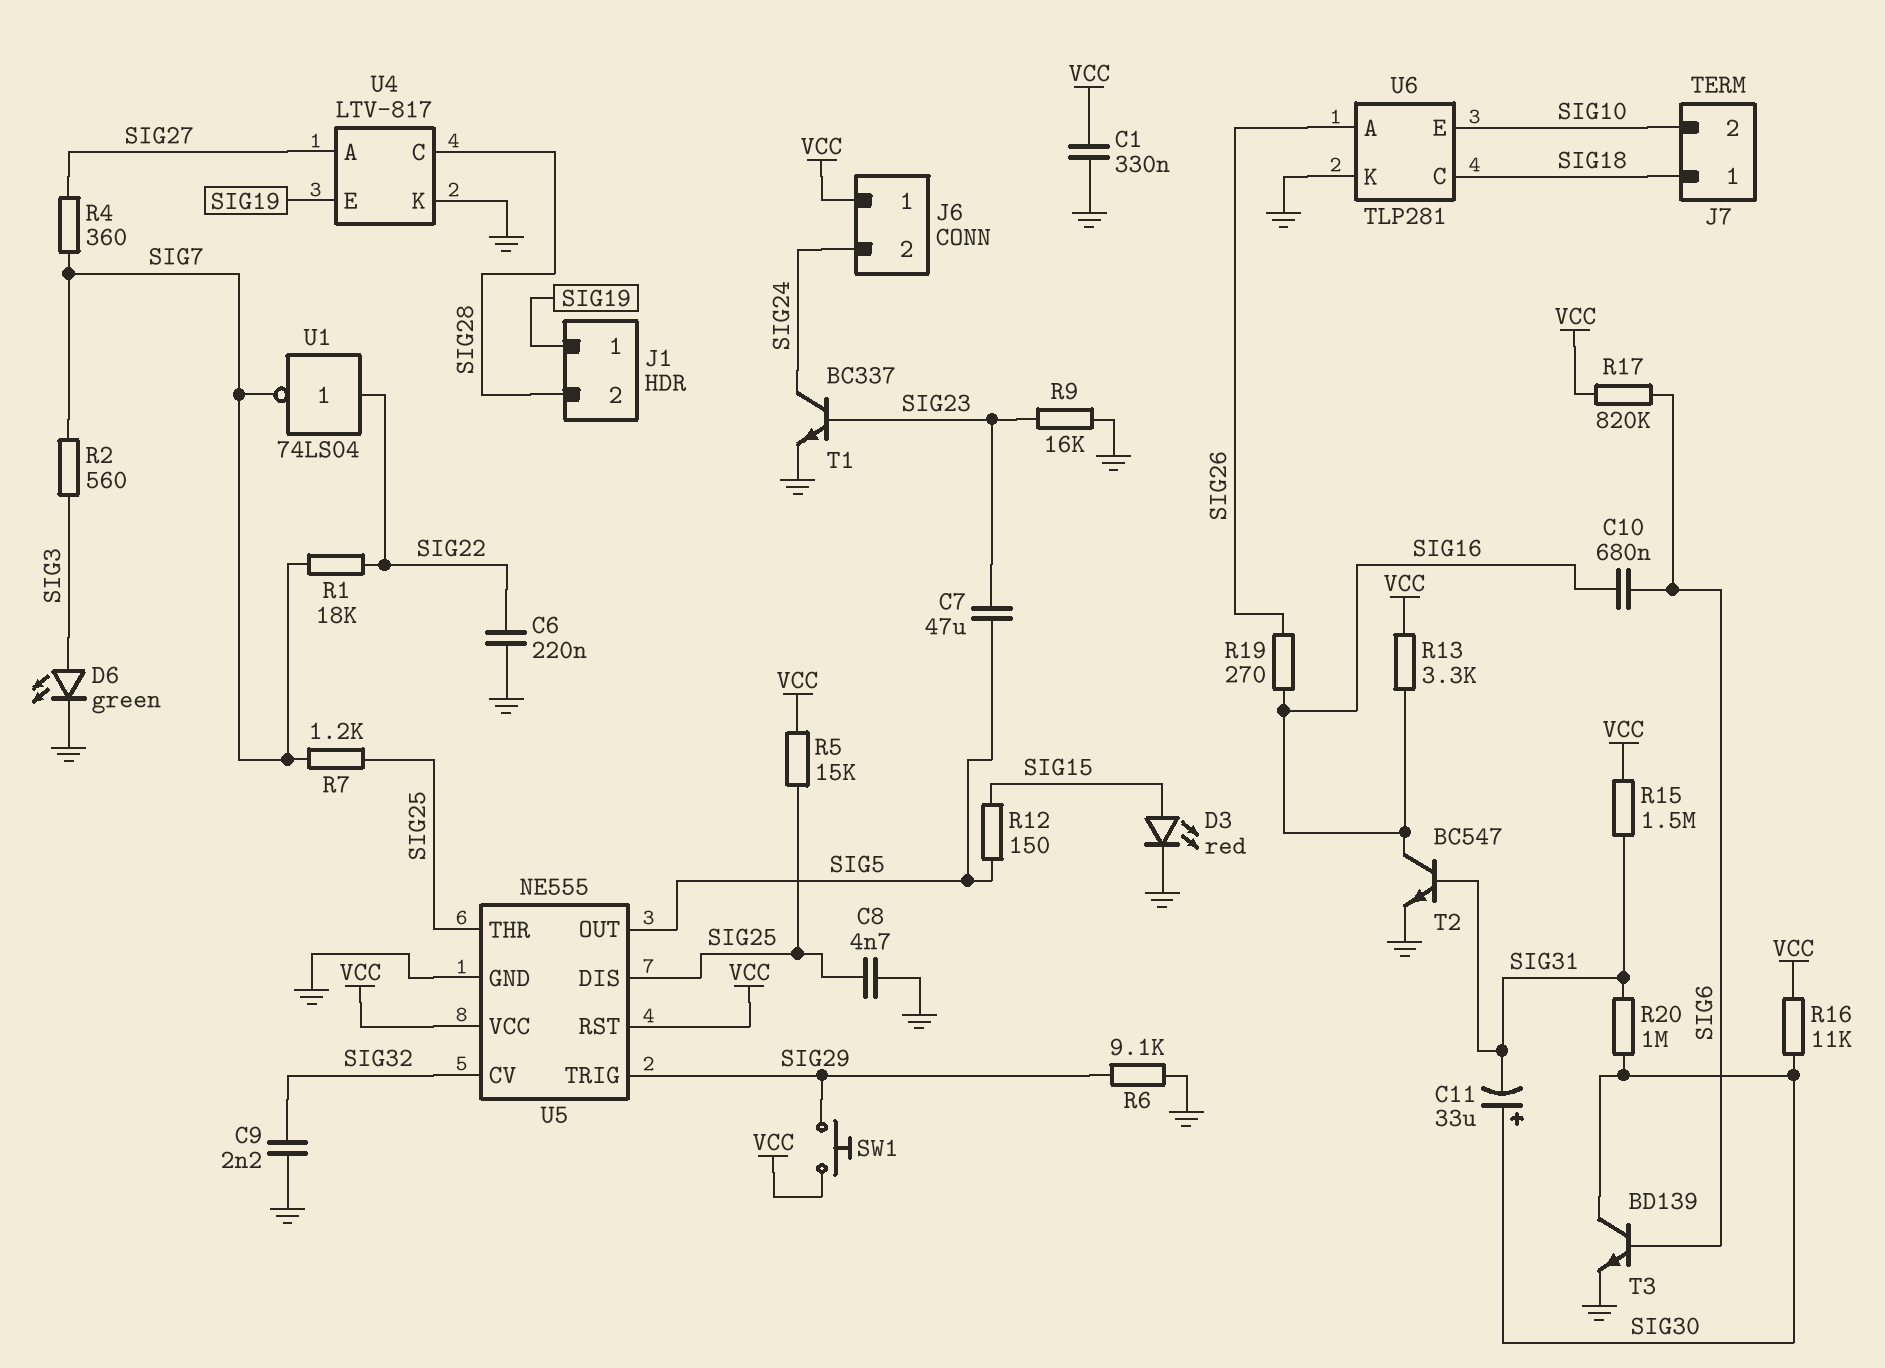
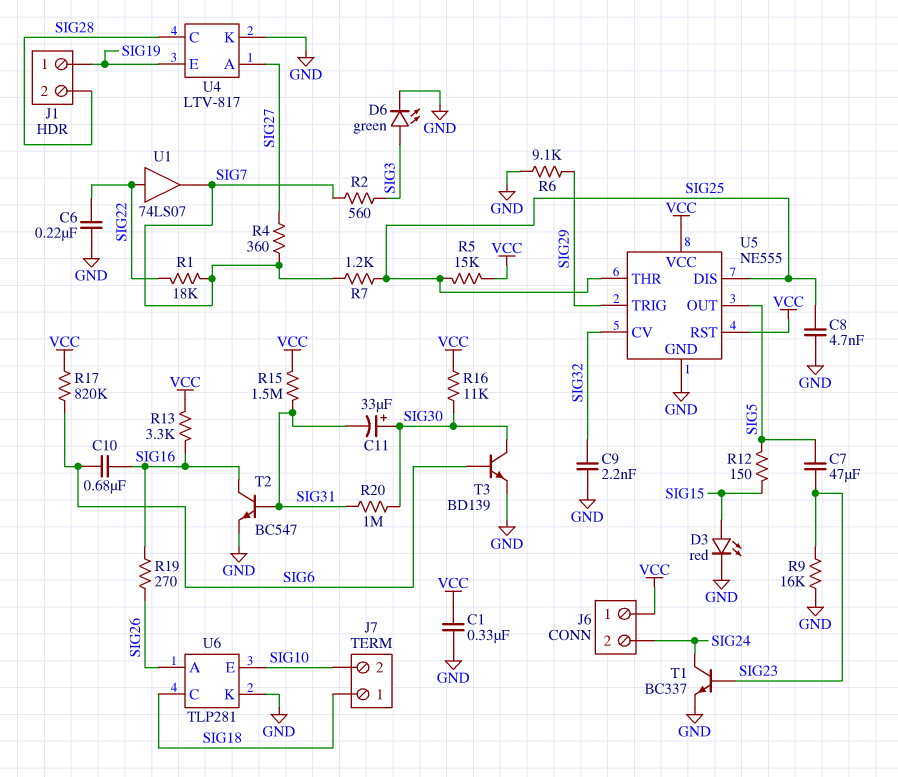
SW1: button (SIG29, VCC) -> none
U1: NOT 74LS04 (in SIG22, out SIG7) -> buffer 74LS07 (in SIG22, out SIG7)

